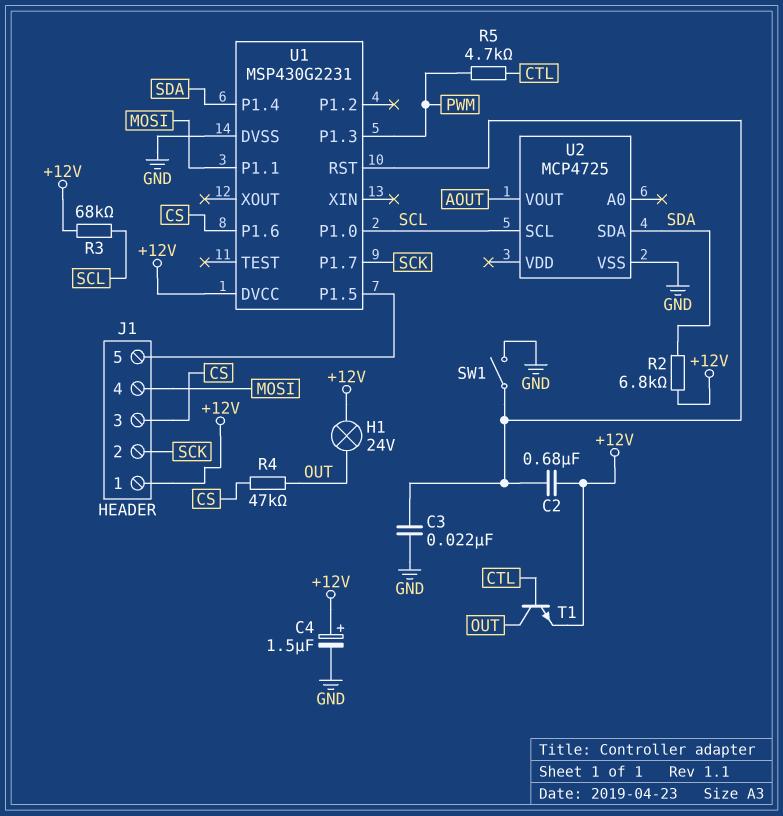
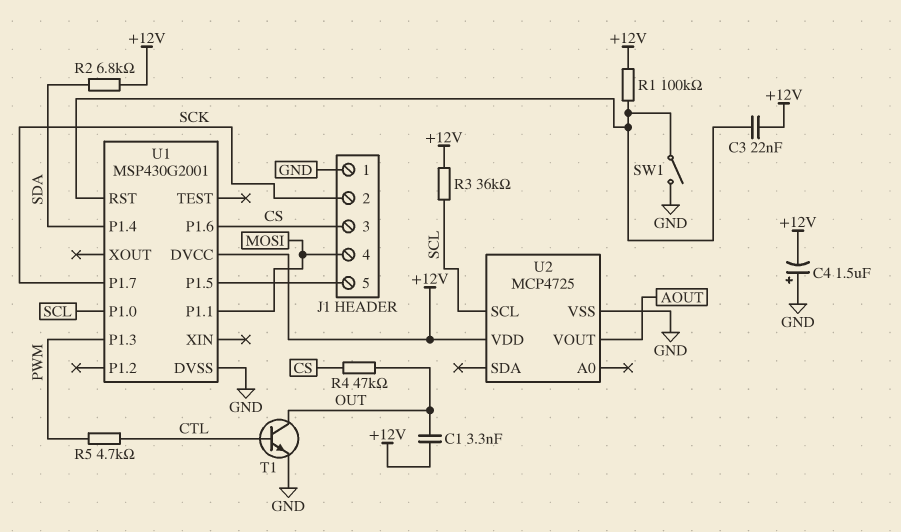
C1: none -> 3.3nF (+12V, OUT)
C2: 680nF (+12V, U1/RST) -> none
C3: 22nF (GND, U1/RST) -> 22nF (+12V, U1/RST)
C4: 1.5uF (plus +12V, minus GND) -> 1.5uF (plus GND, minus +12V)
H1: lamp 24V (+12V, OUT) -> none
J1 pin 1: +12V -> GND
R1: none -> 100k (+12V, U1/RST)
R3: 68k (+12V, SCL) -> 36k (+12V, SCL)
T1: NPN (B CTL, C OUT, E +12V) -> NPN (B CTL, C OUT, E GND)
U1: MSP430G2231 -> MSP430G2001
U2 pin SDA: SDA -> none
U2 pin VDD: none -> +12V

